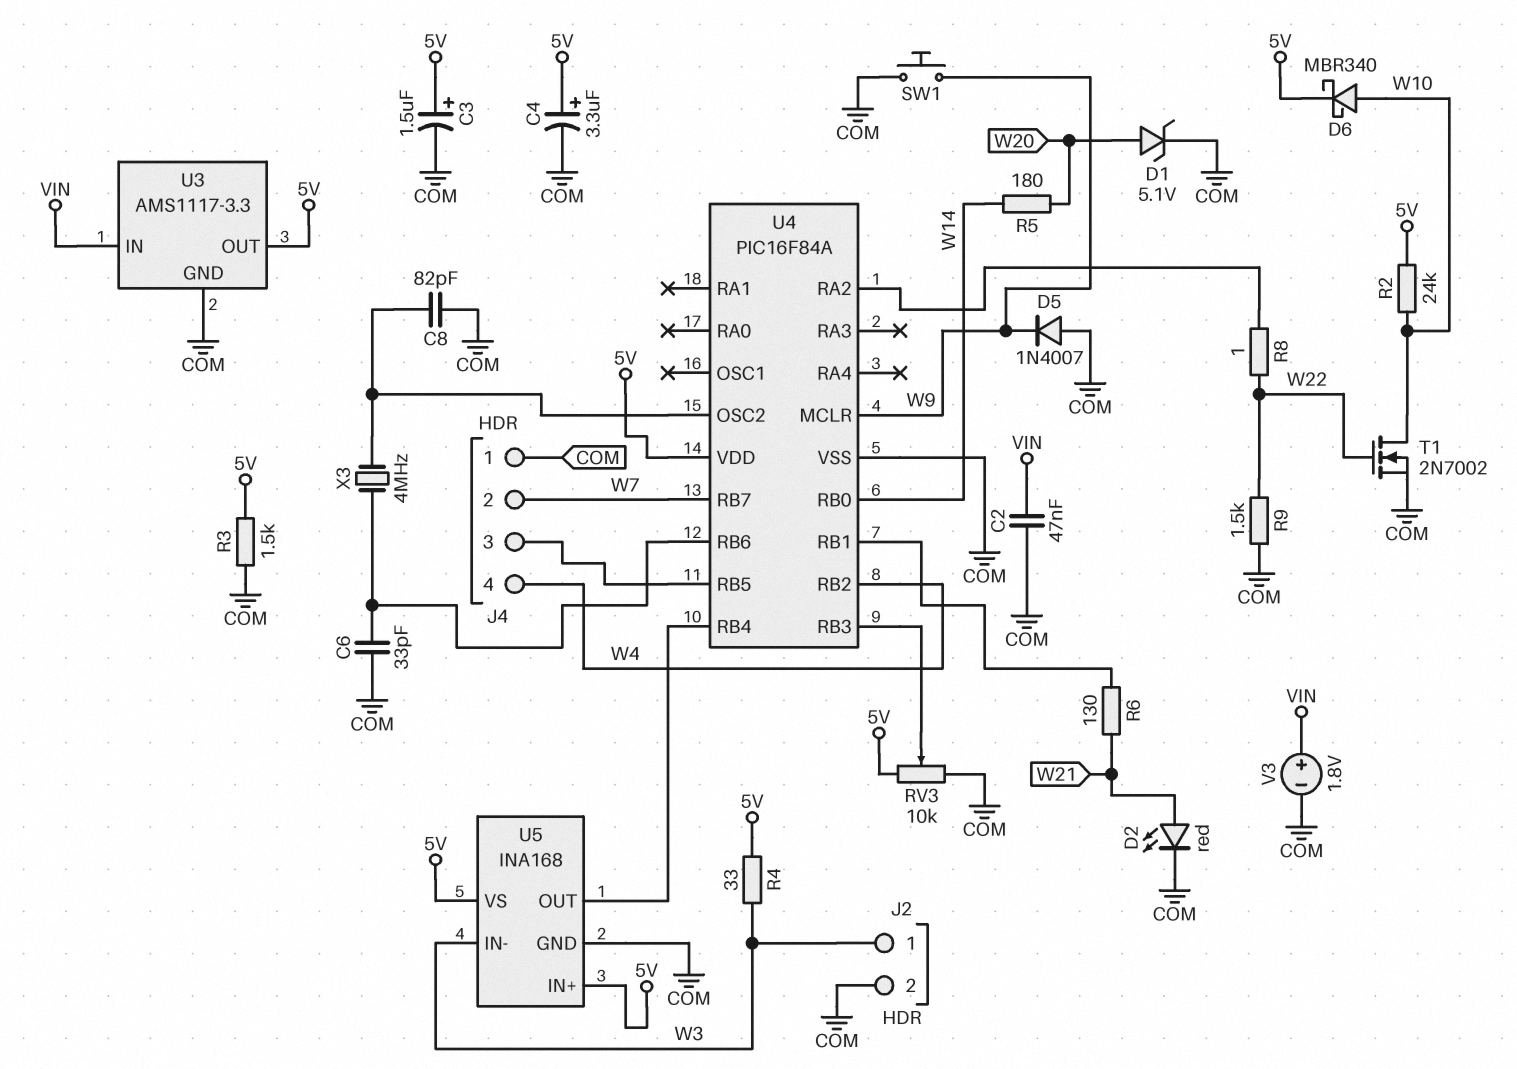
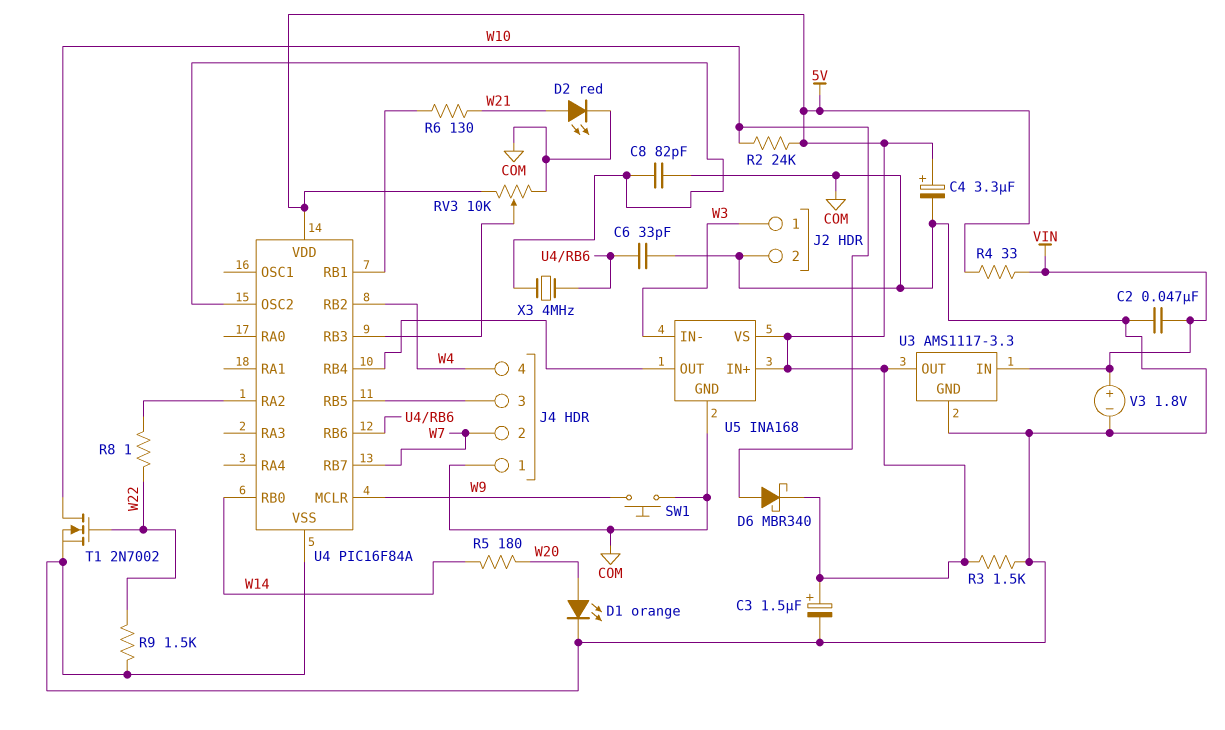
D1: zener 5.1V (A W20, K COM) -> LED orange (A W20, K COM)
D5: diode 1N4007 (A COM, K W9) -> none
R4: 33 (5V, W3) -> 33 (5V, VIN)

